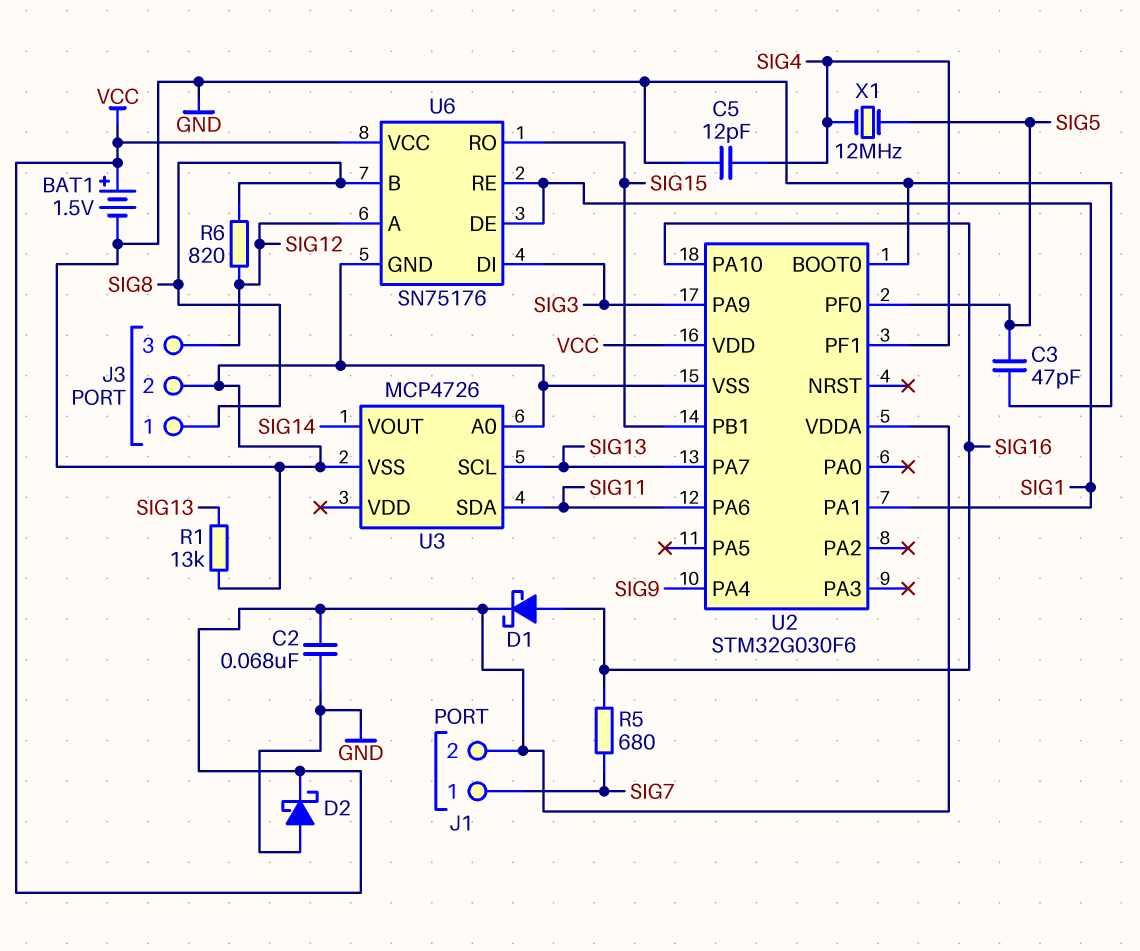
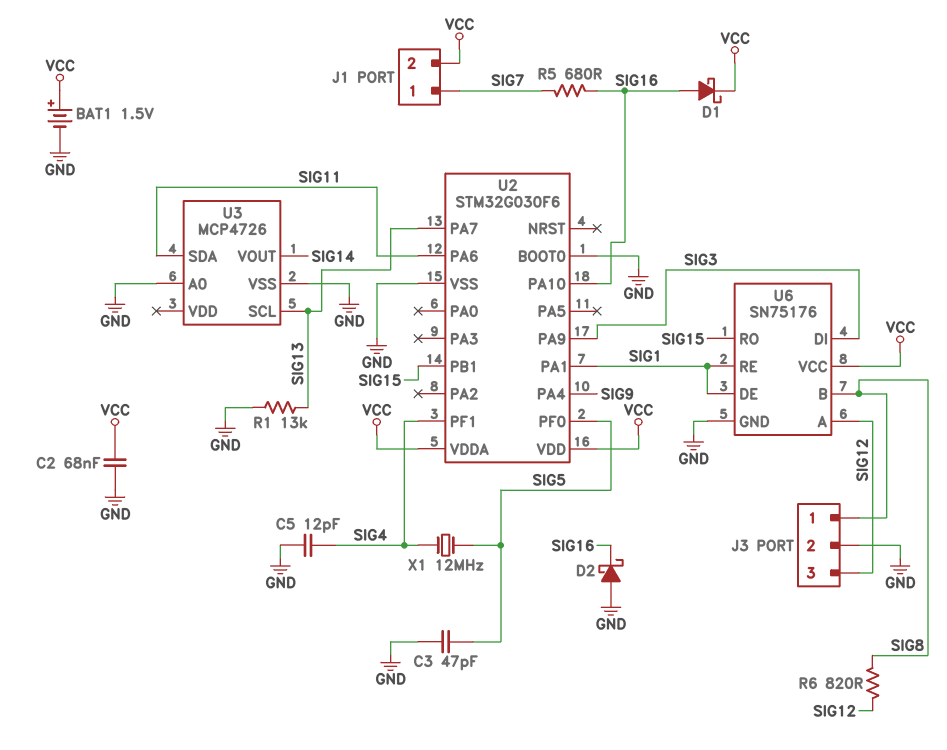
D2: schottky (A GND, K VCC) -> schottky (A GND, K SIG16)

